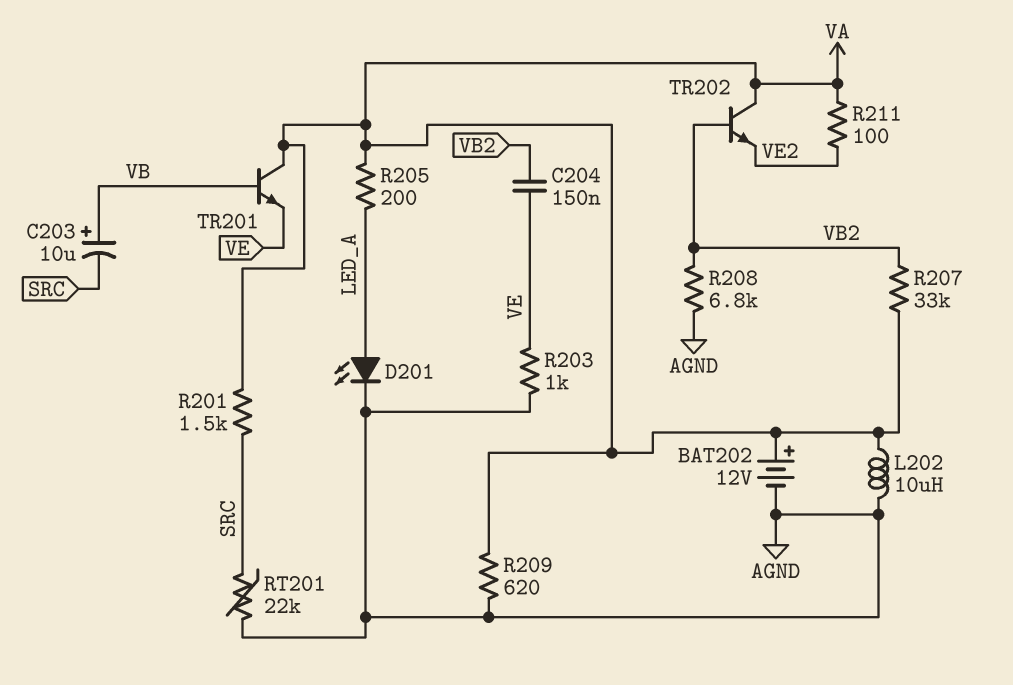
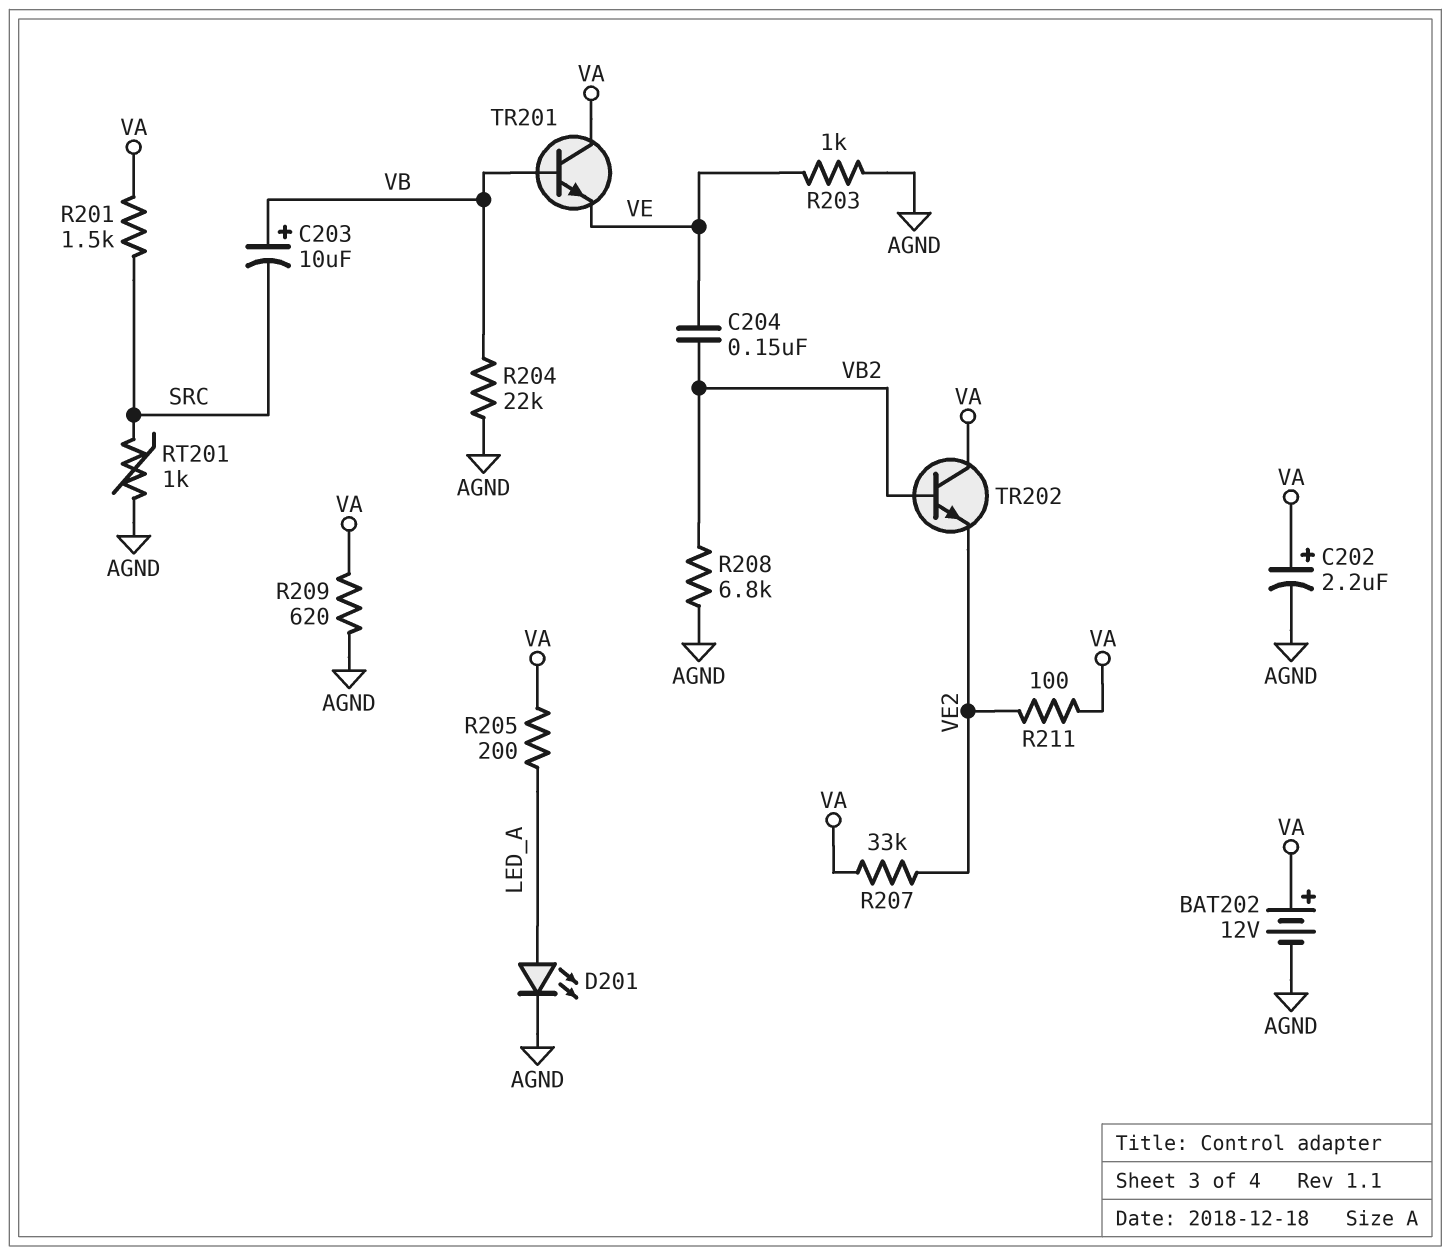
C202: none -> 2.2uF (plus VA, minus AGND)
L202: 10uH (AGND, VA) -> none
R204: none -> 22k (AGND, VB)
R207: 33k (VA, VB2) -> 33k (VA, VE2)
RT201: 22k (AGND, SRC) -> 1k (AGND, SRC)

